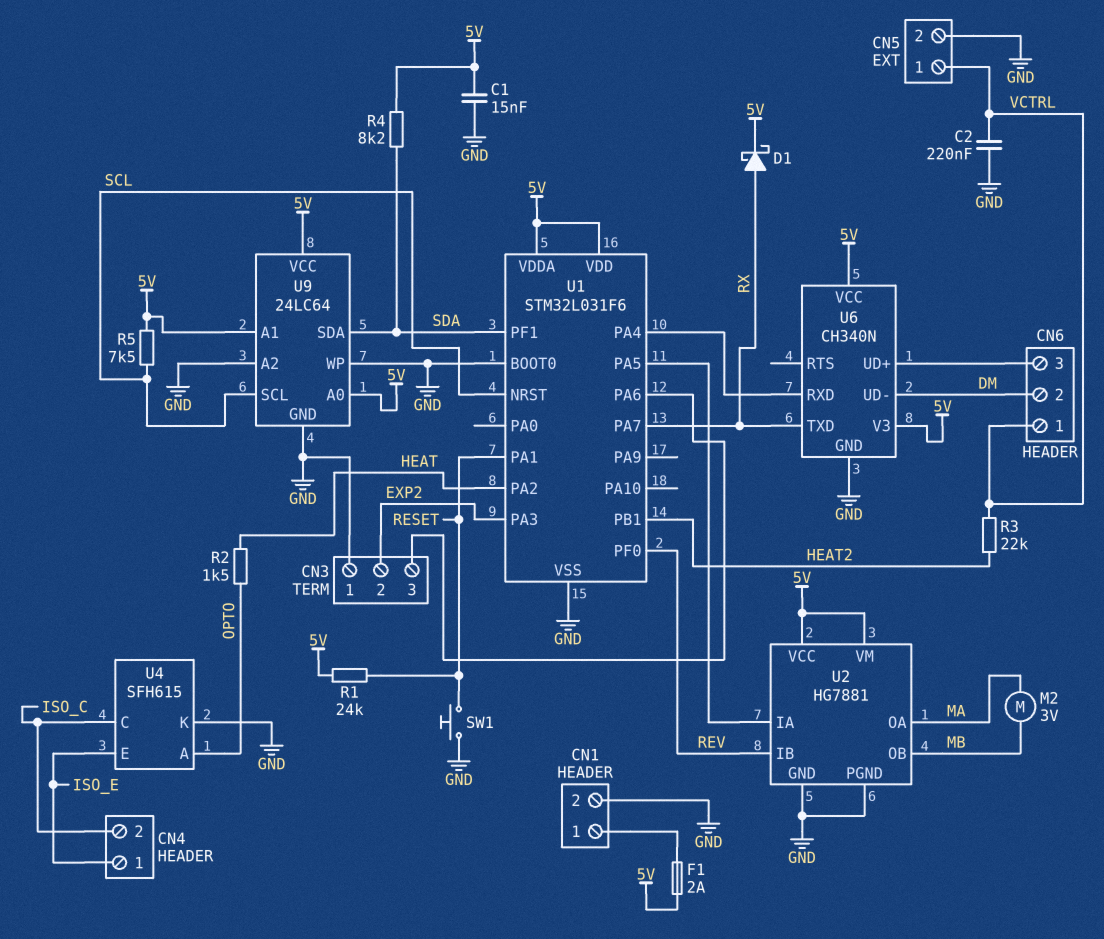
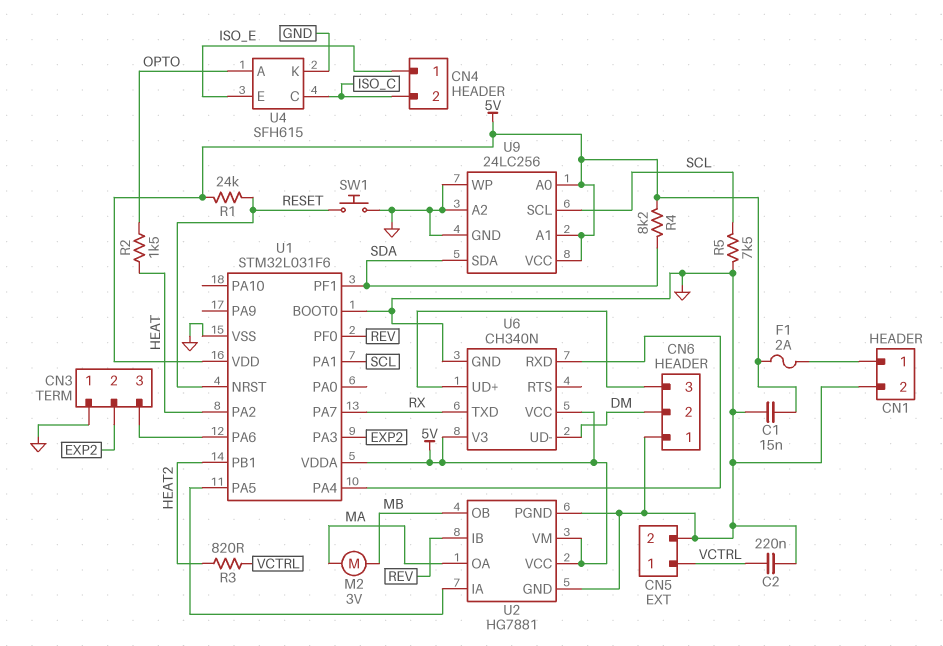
CN6 pin 1: VCTRL -> GND
D1: schottky (A RX, K 5V) -> none
R3: 22k (HEAT2, VCTRL) -> 820 (HEAT2, VCTRL)
R5: 7.5k (5V, SCL) -> 7.5k (GND, SCL)
U1 pin NRST: SCL -> RESET
U1 pin PA1: RESET -> SCL
U9: 24LC64 -> 24LC256

